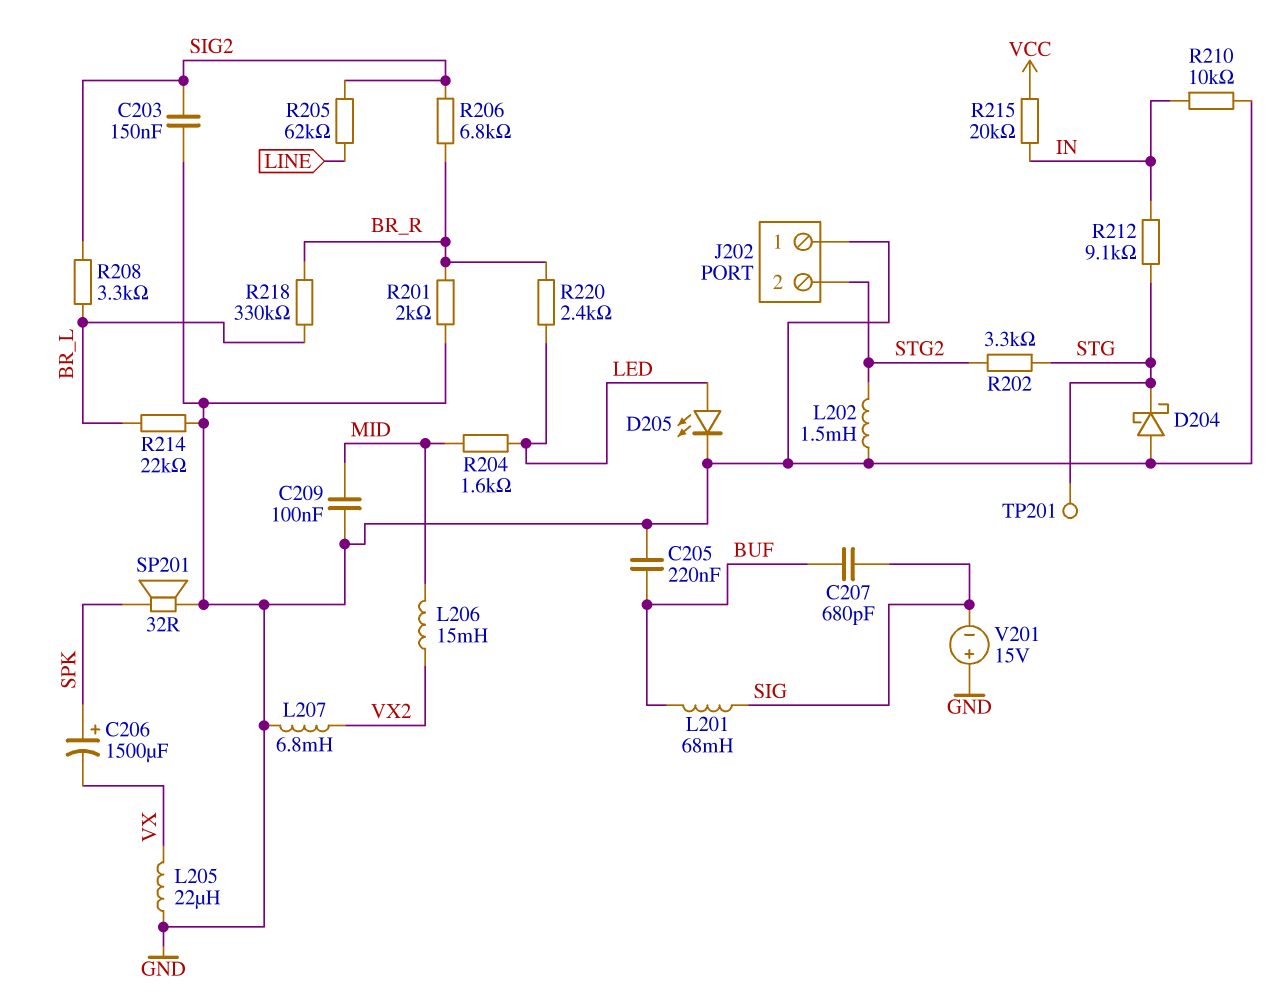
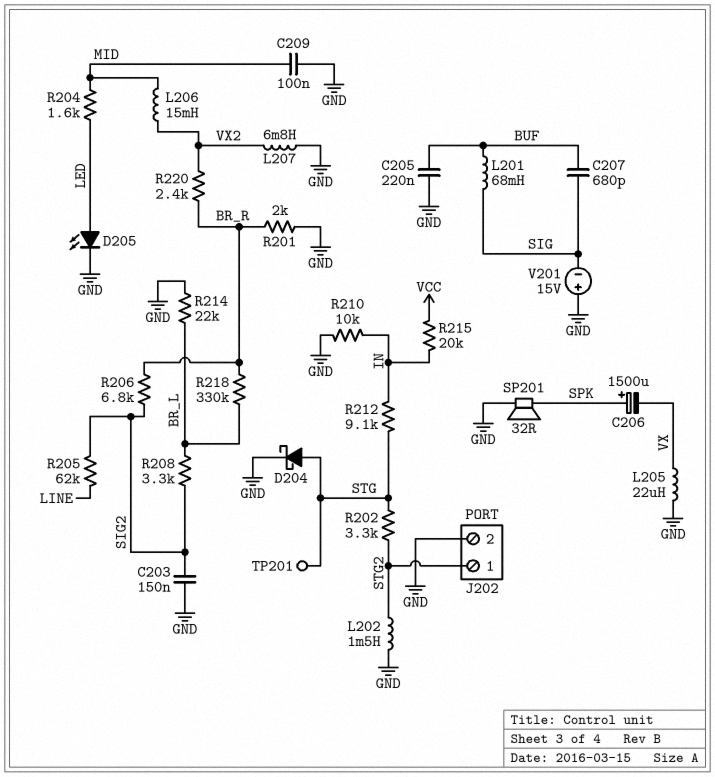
D204: schottky (A GND, K STG) -> schottky (A STG, K GND)
J202 pin 1: GND -> STG2
J202 pin 2: STG2 -> GND
R220: 2.4k (BR_R, LED) -> 2.4k (BR_R, VX2)

